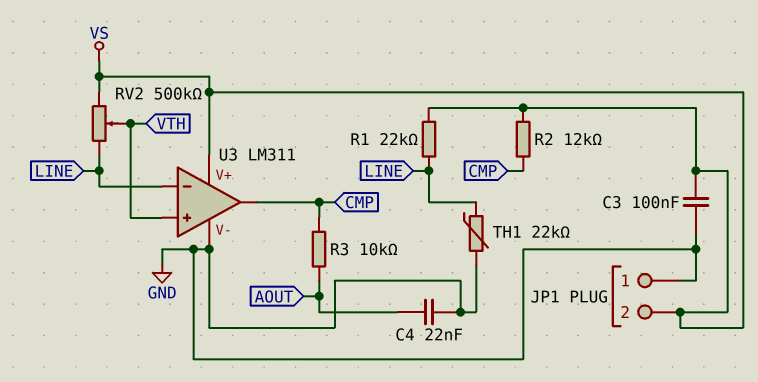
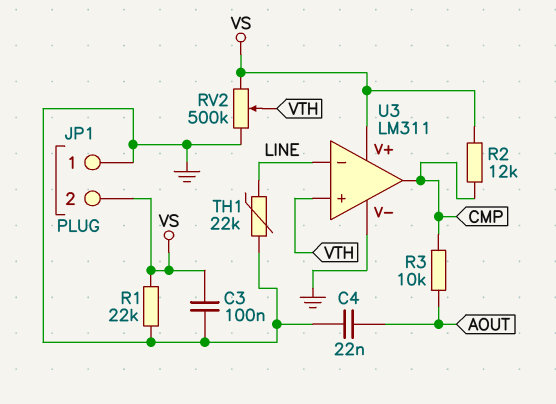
R1: 22k (LINE, VS) -> 22k (GND, VS)
RV2: 500k (LINE, VS, wiper VTH) -> 500k (GND, VS, wiper VTH)

